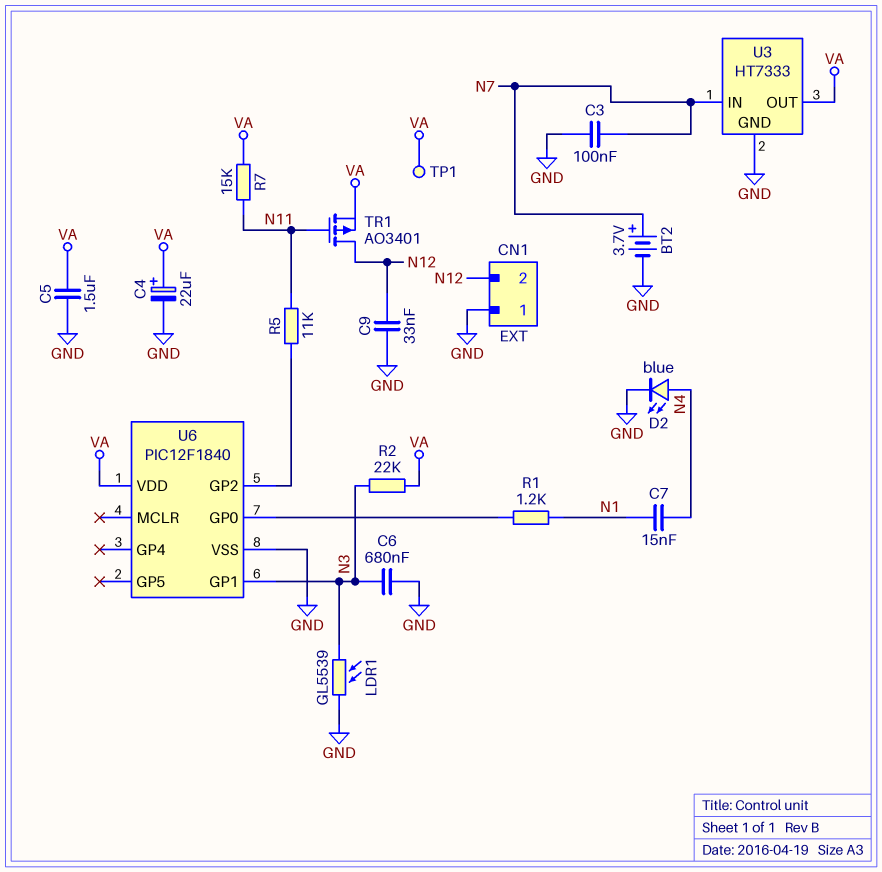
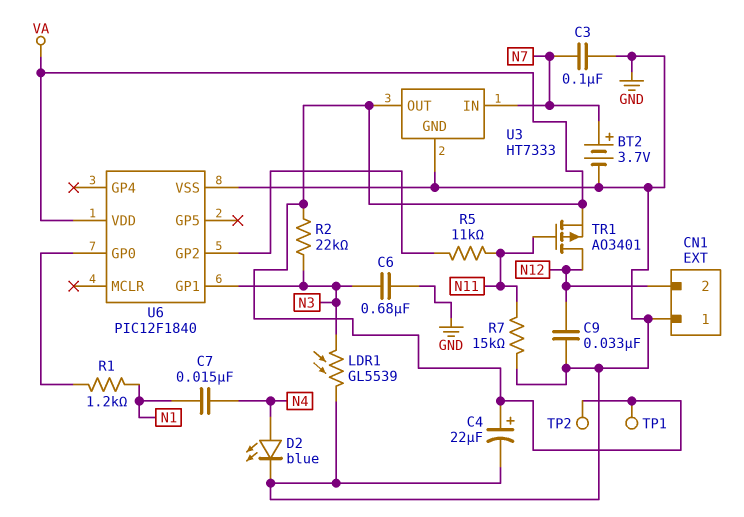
C5: 1.5uF (GND, VA) -> none
R7: 15k (N11, VA) -> 15k (GND, N11)
TP2: none -> test point (VA)

